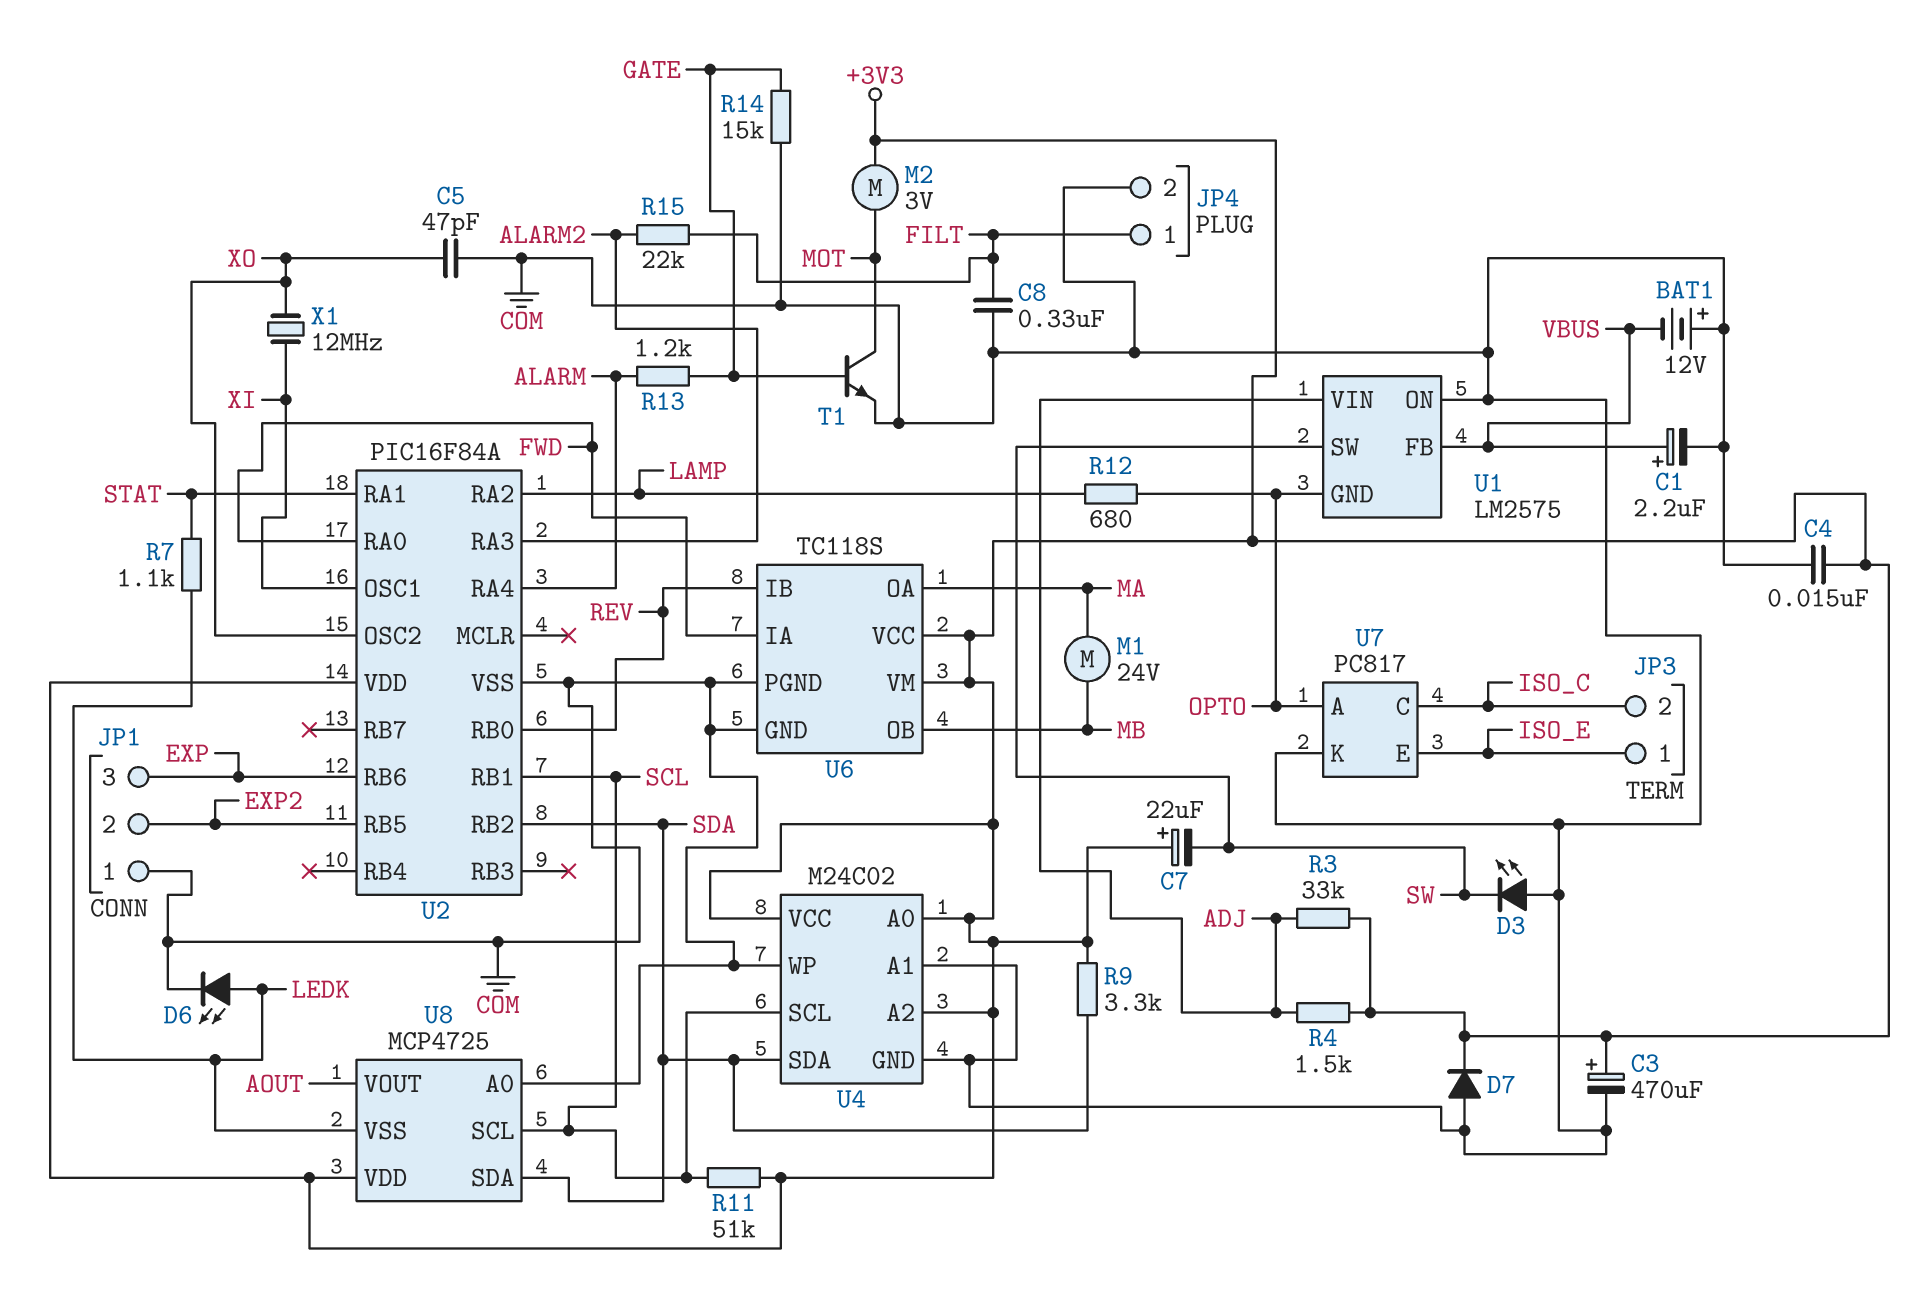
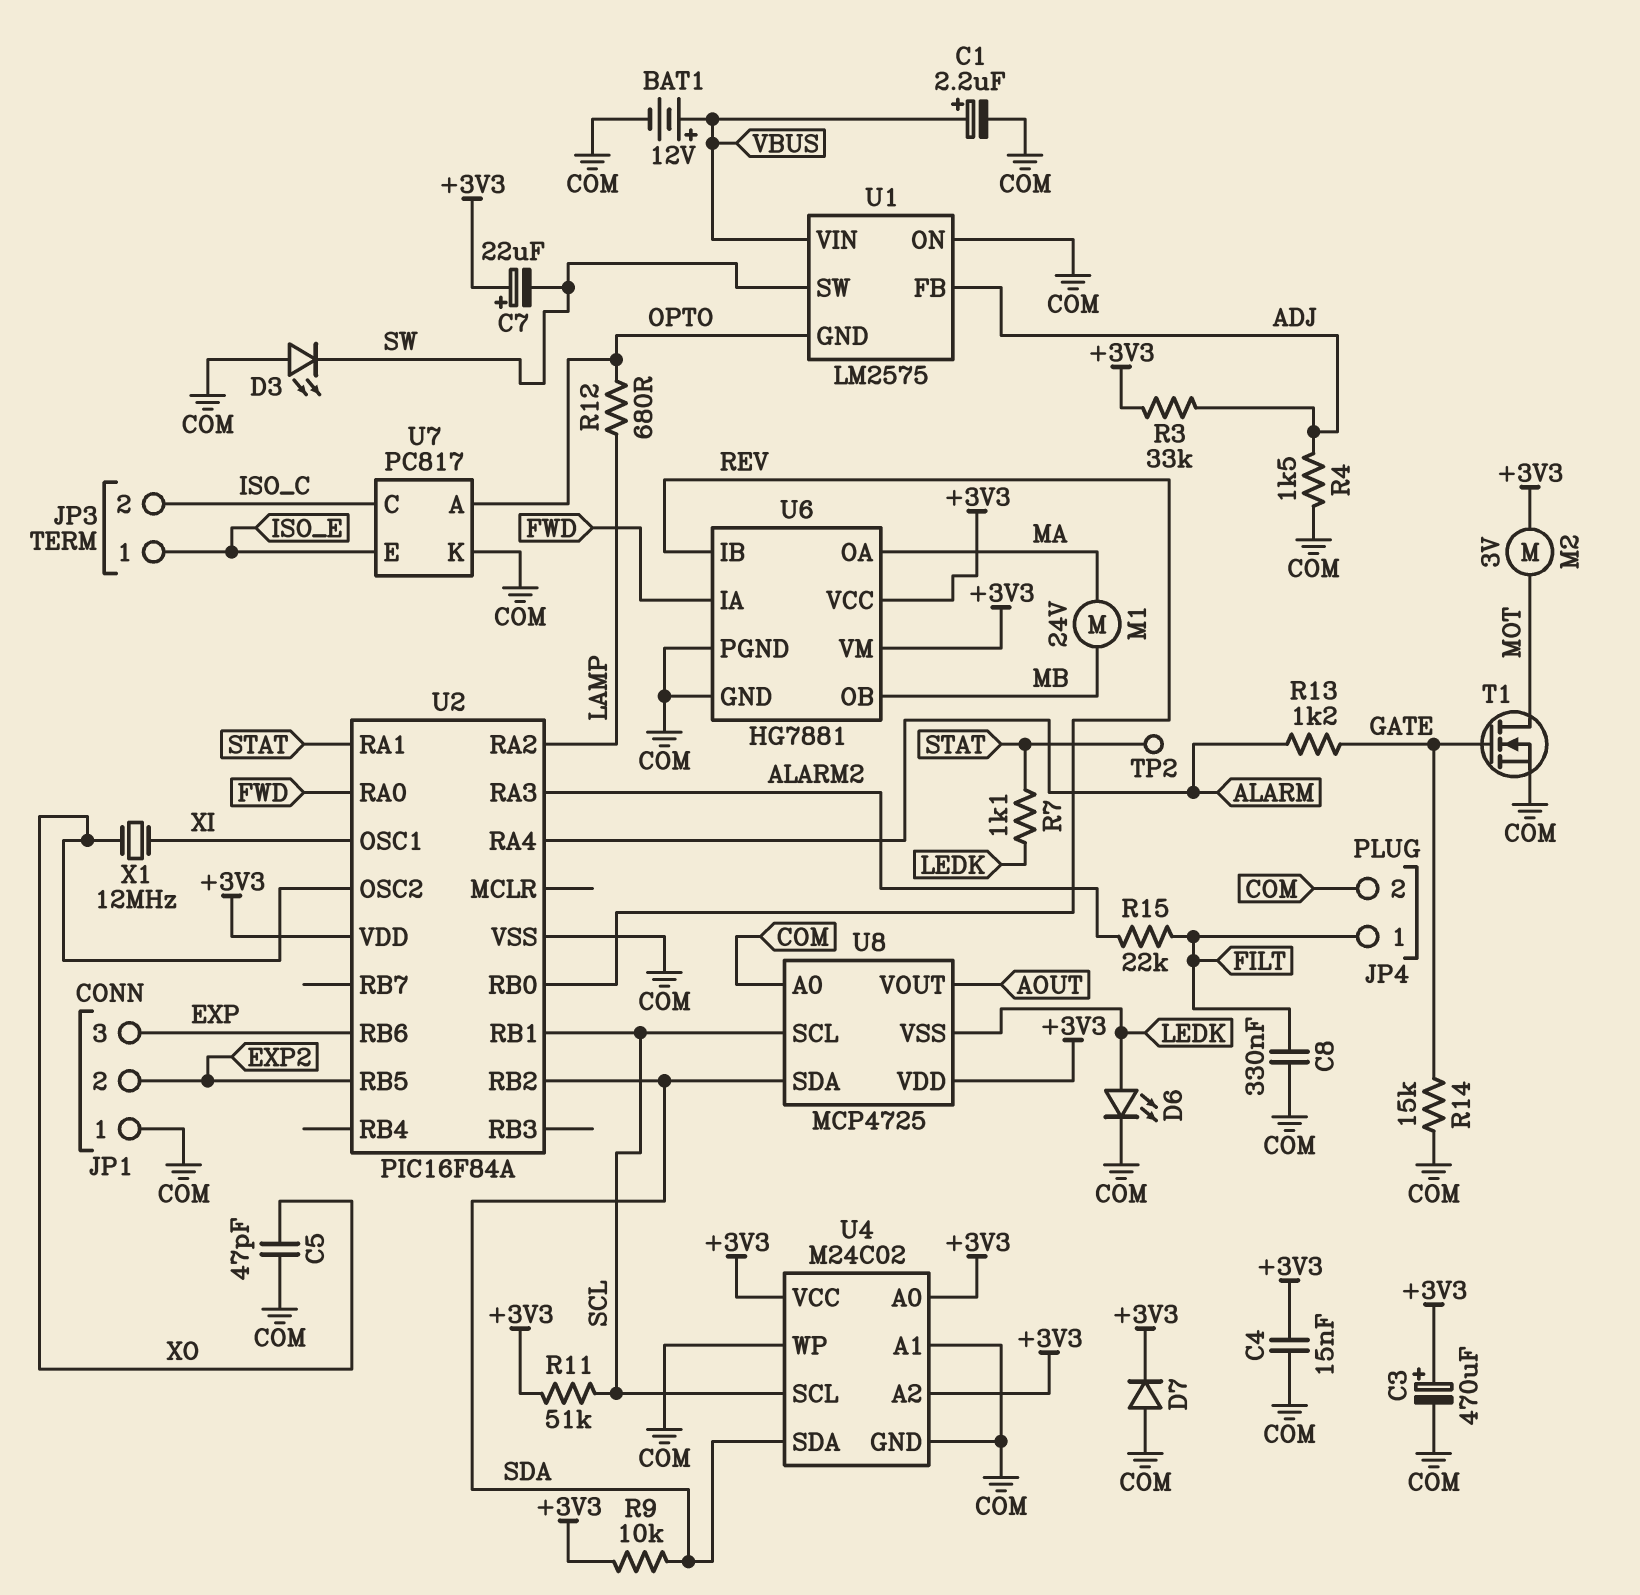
BAT1: 12V (plus COM, minus VBUS) -> 12V (plus VBUS, minus COM)
R4: 1.5k (+3V3, ADJ) -> 1.5k (ADJ, COM)
R9: 3.3k (+3V3, SDA) -> 10k (+3V3, SDA)
T1: NPN (B GATE, C MOT, E COM) -> NMOS (G GATE, D MOT, S COM)
TP2: none -> test point (STAT)
U1 pin FB: VBUS -> ADJ
U1 pin VIN: ADJ -> VBUS
U6: TC118S -> HG7881

